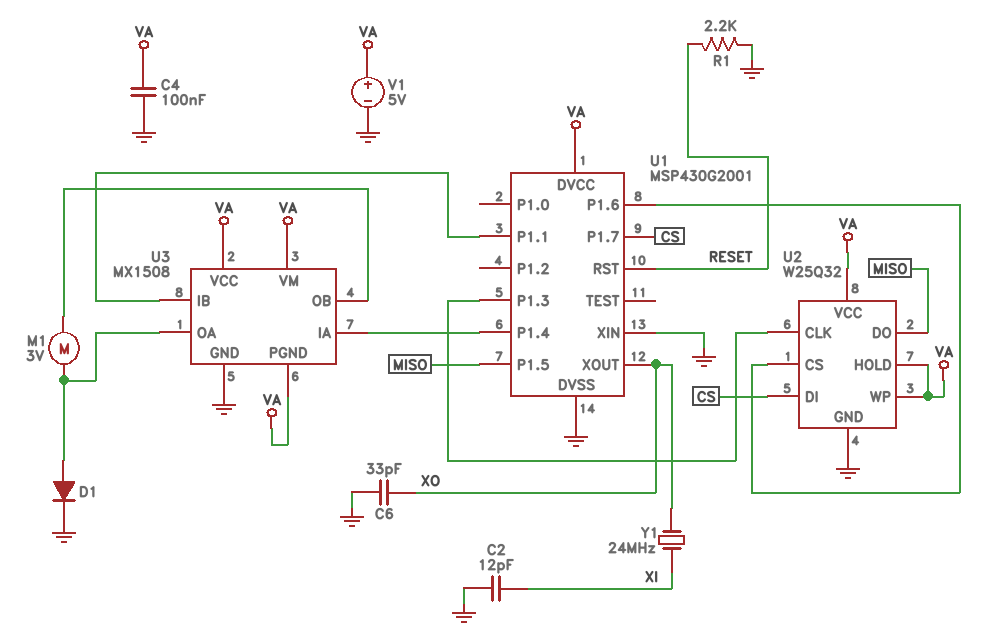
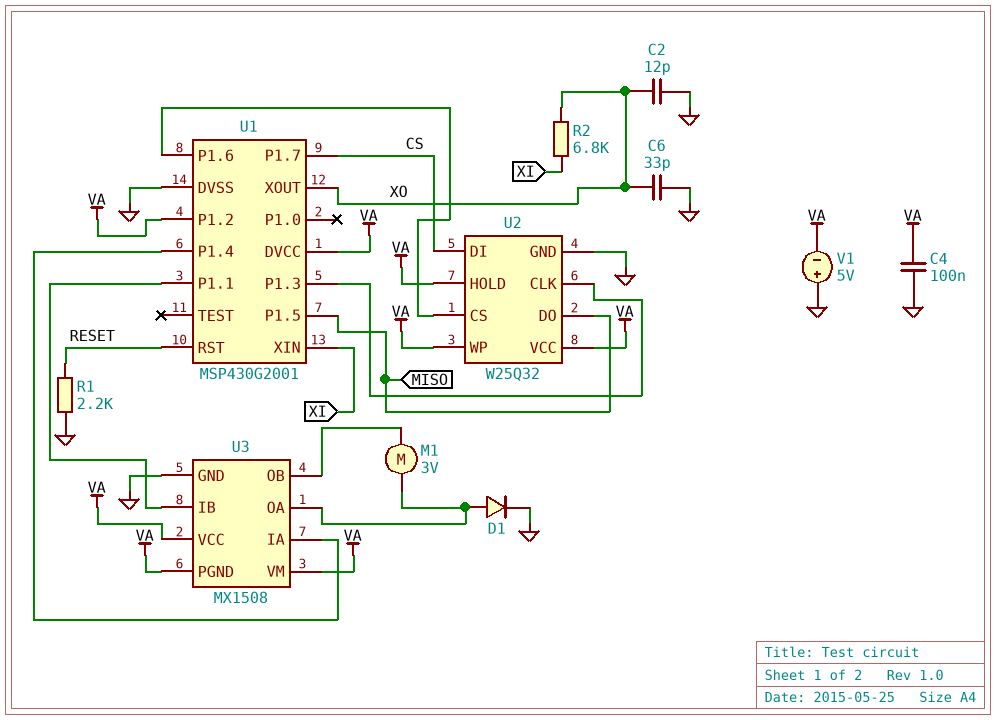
C2: 12pF (GND, XI) -> 12pF (GND, XO)
R2: none -> 6.8k (XI, XO)
U1 pin P1.2: none -> VA
U1 pin XIN: GND -> XI
V1: 5V (plus VA, minus GND) -> 5V (plus GND, minus VA)
Y1: 24MHz (XI, XO) -> none

